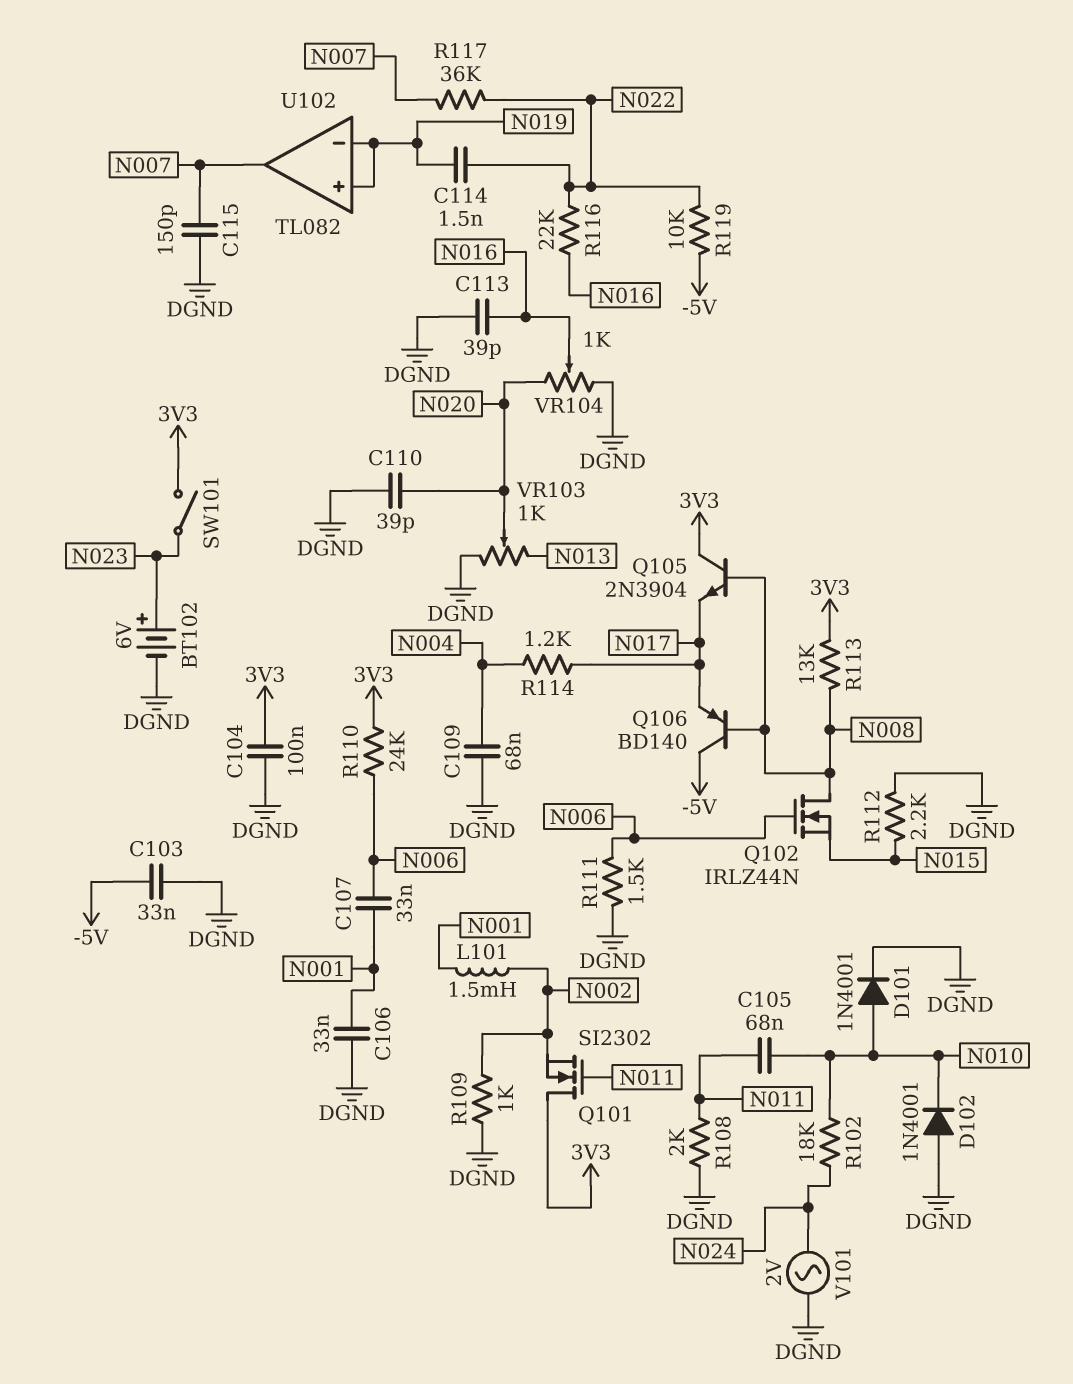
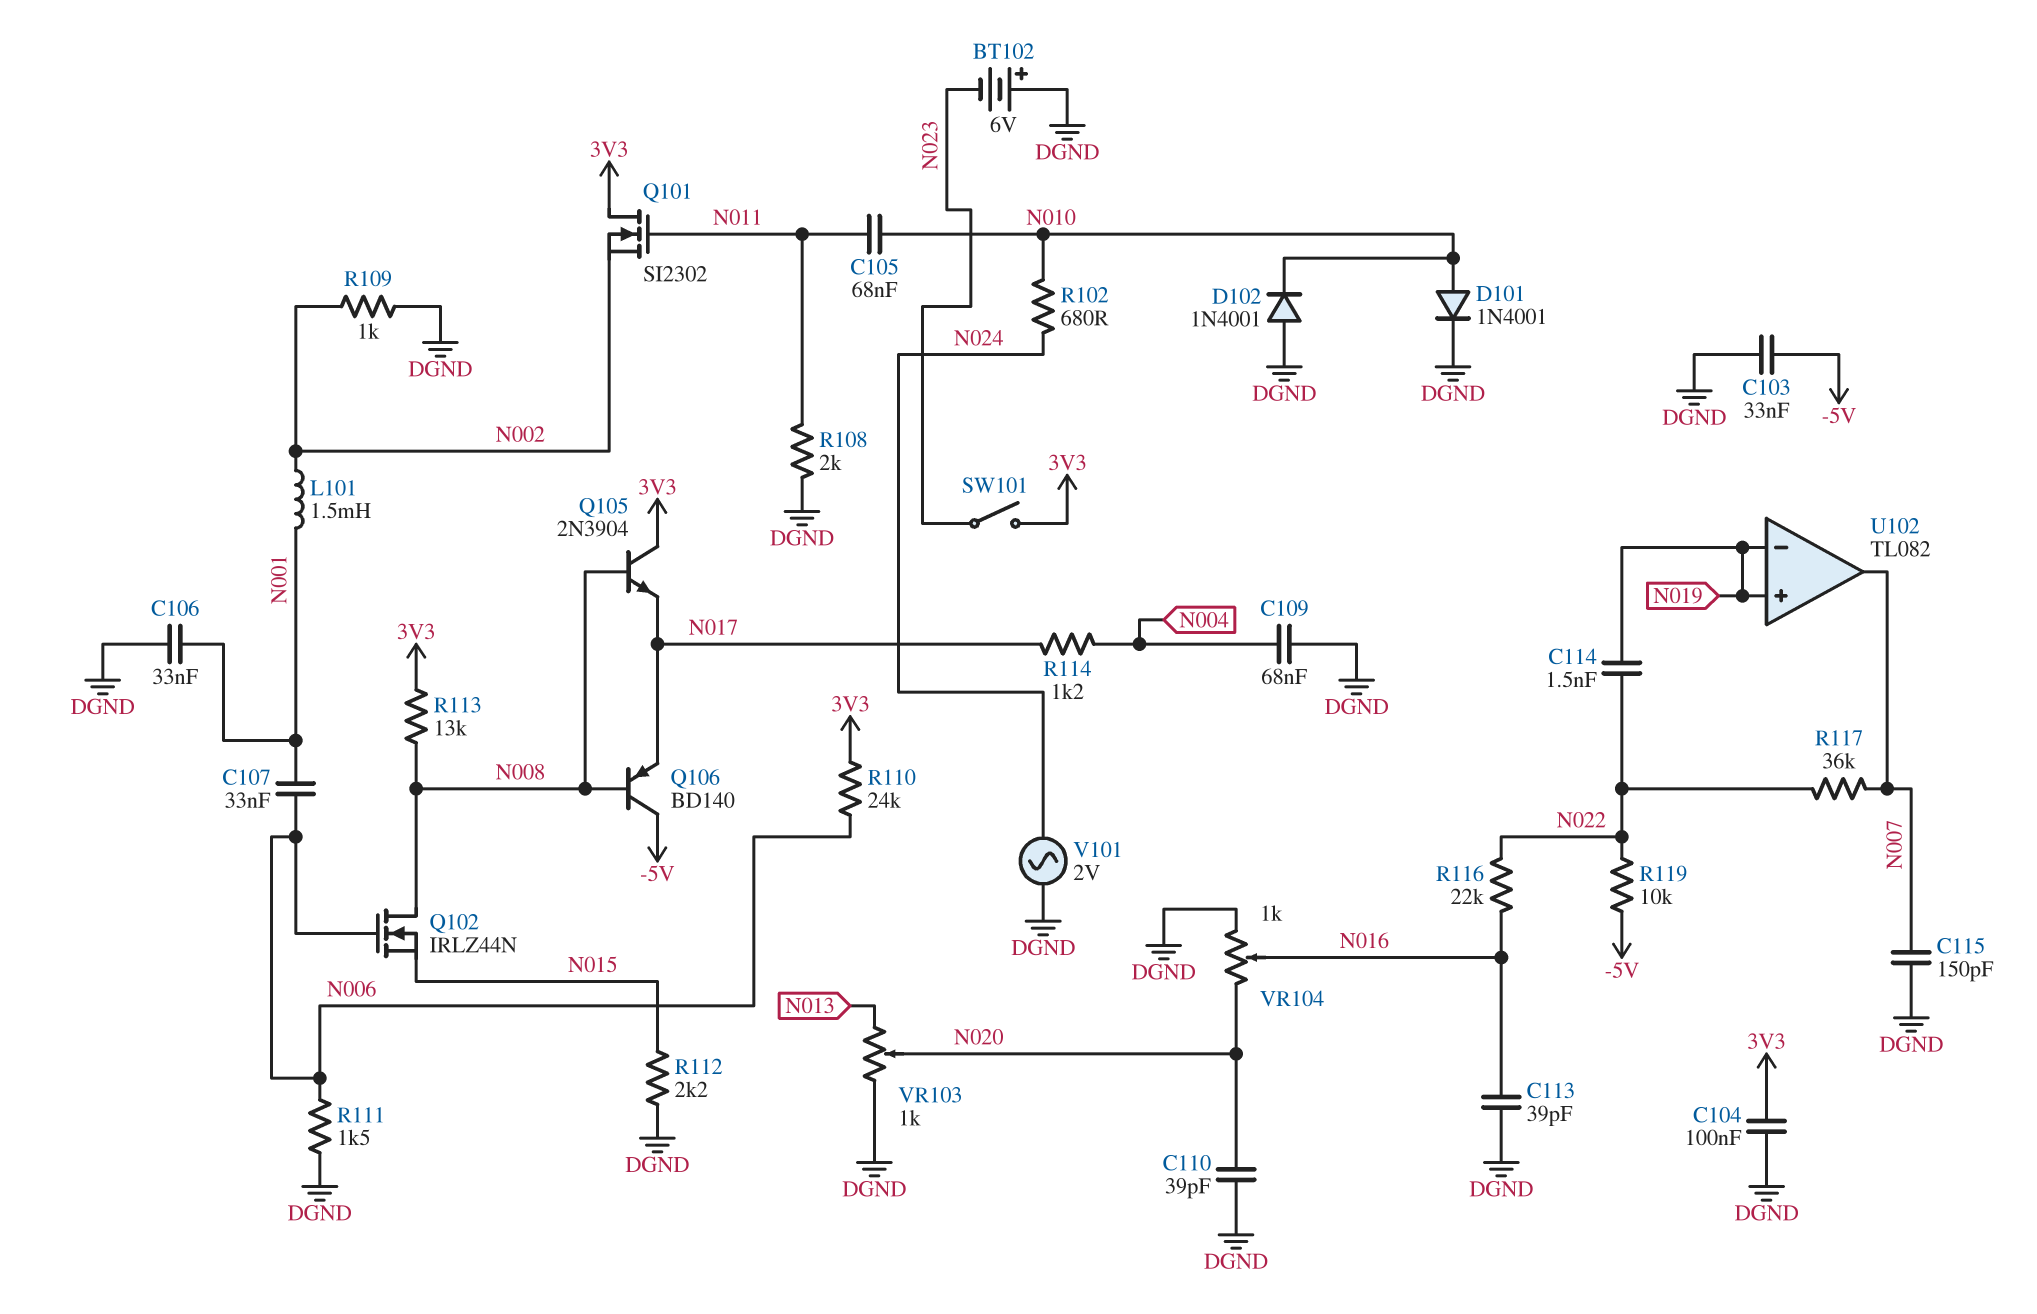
BT102: 6V (plus N023, minus DGND) -> 6V (plus DGND, minus N023)
R102: 18k (N010, N024) -> 680 (N010, N024)

